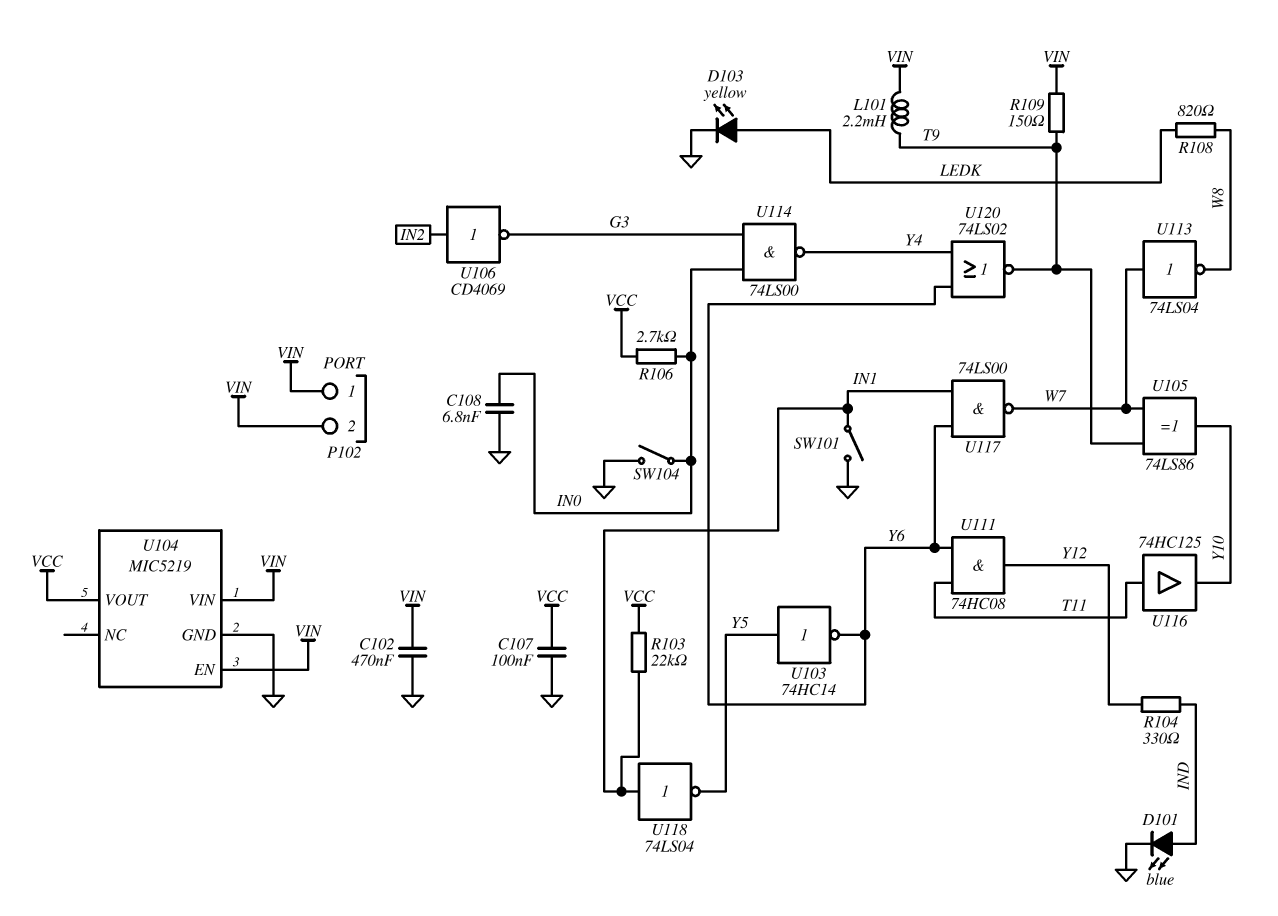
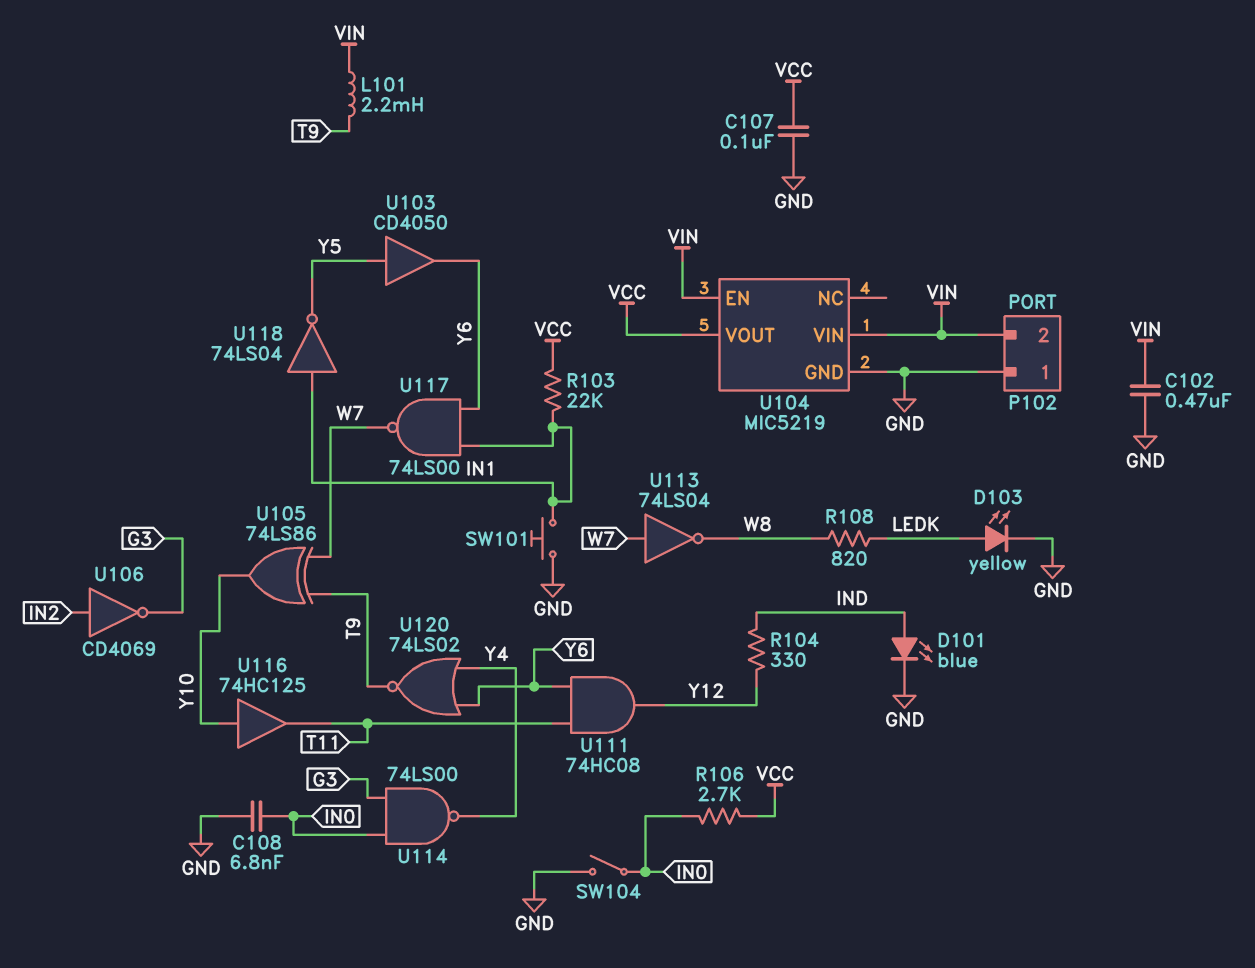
P102 pin 1: VIN -> GND
R109: 150 (T9, VIN) -> none
SW101: switch (GND, IN1) -> button (GND, IN1)
U103: NOT 74HC14 (in Y5, out Y6) -> buffer CD4050 (in Y5, out Y6)
U116: buffer 74HC125 (in T11, out Y10) -> buffer 74HC125 (in Y10, out T11)

